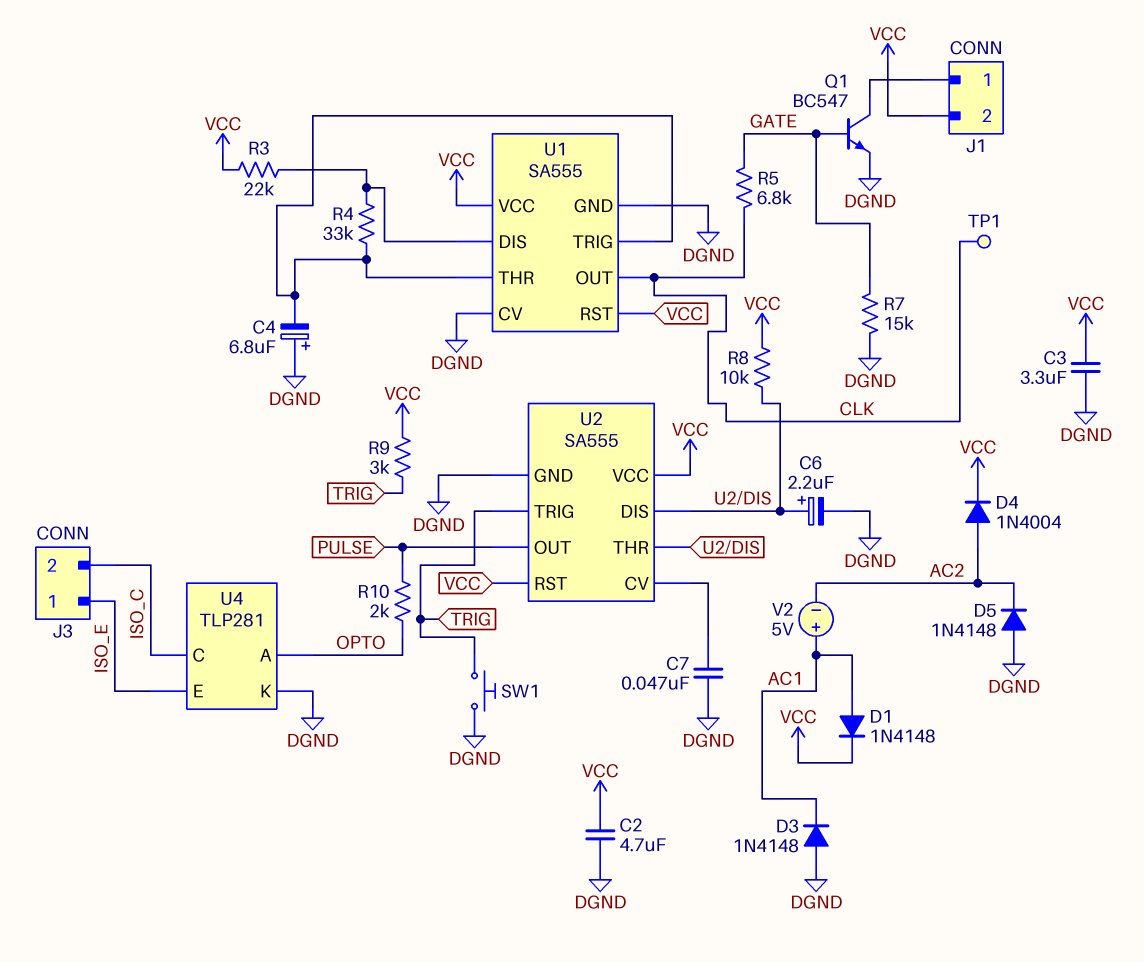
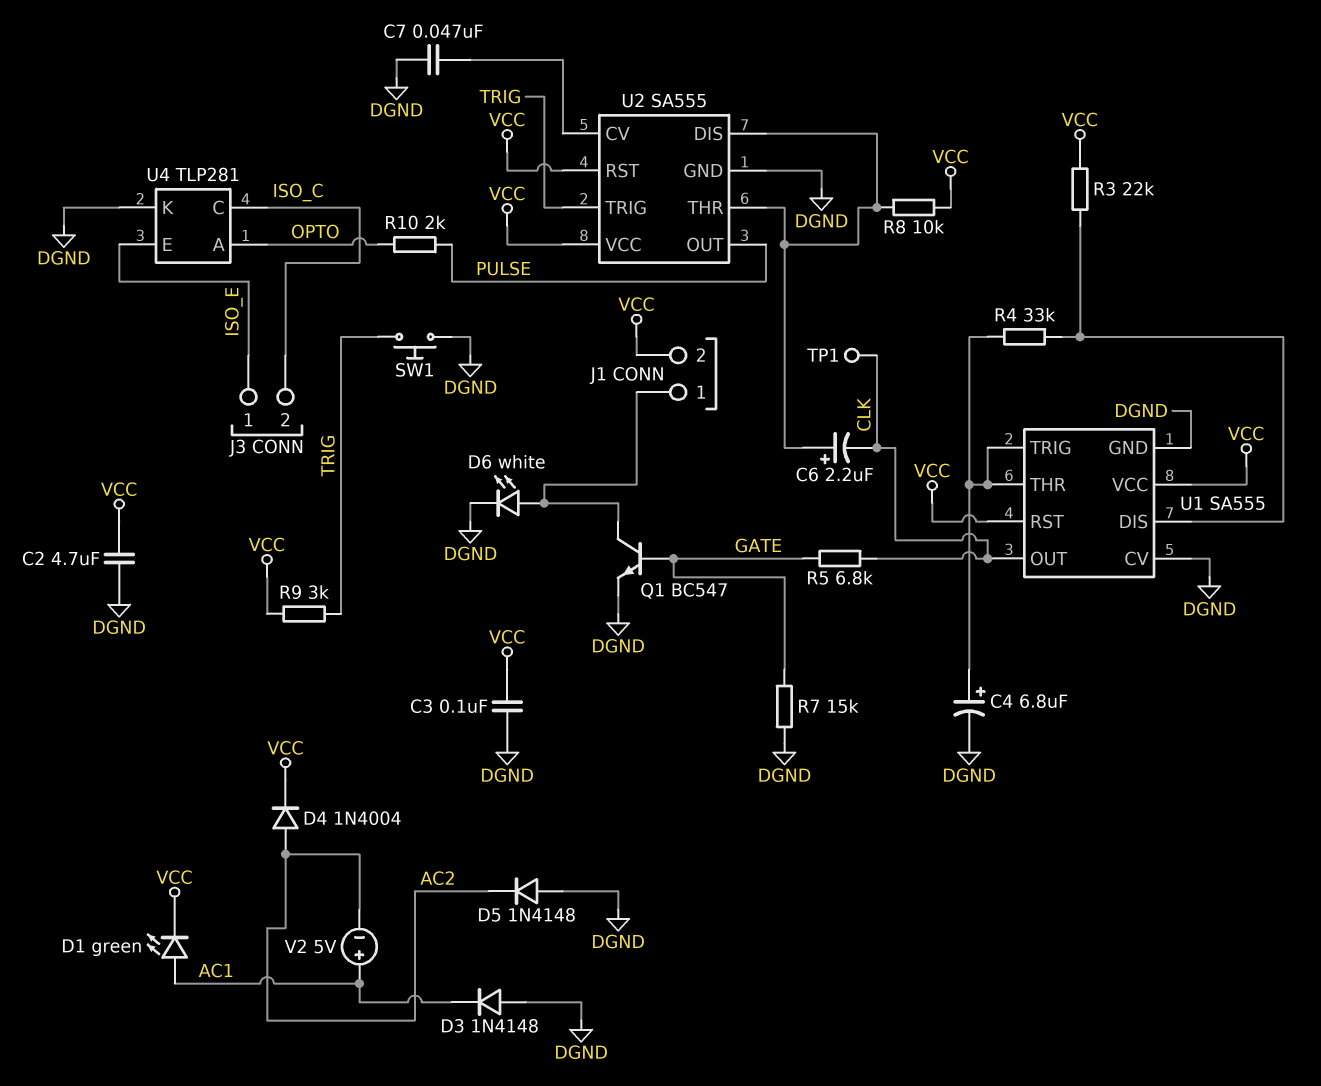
C3: 3.3uF (DGND, VCC) -> 100nF (DGND, VCC)
C4: 6.8uF (plus DGND, minus U1/THR) -> 6.8uF (plus U1/THR, minus DGND)
C6: 2.2uF (plus U2/DIS, minus DGND) -> 2.2uF (plus U2/DIS, minus CLK)
D1: diode 1N4148 (A AC1, K VCC) -> LED green (A AC1, K VCC)
D6: none -> LED white (A J1/1, K DGND)

